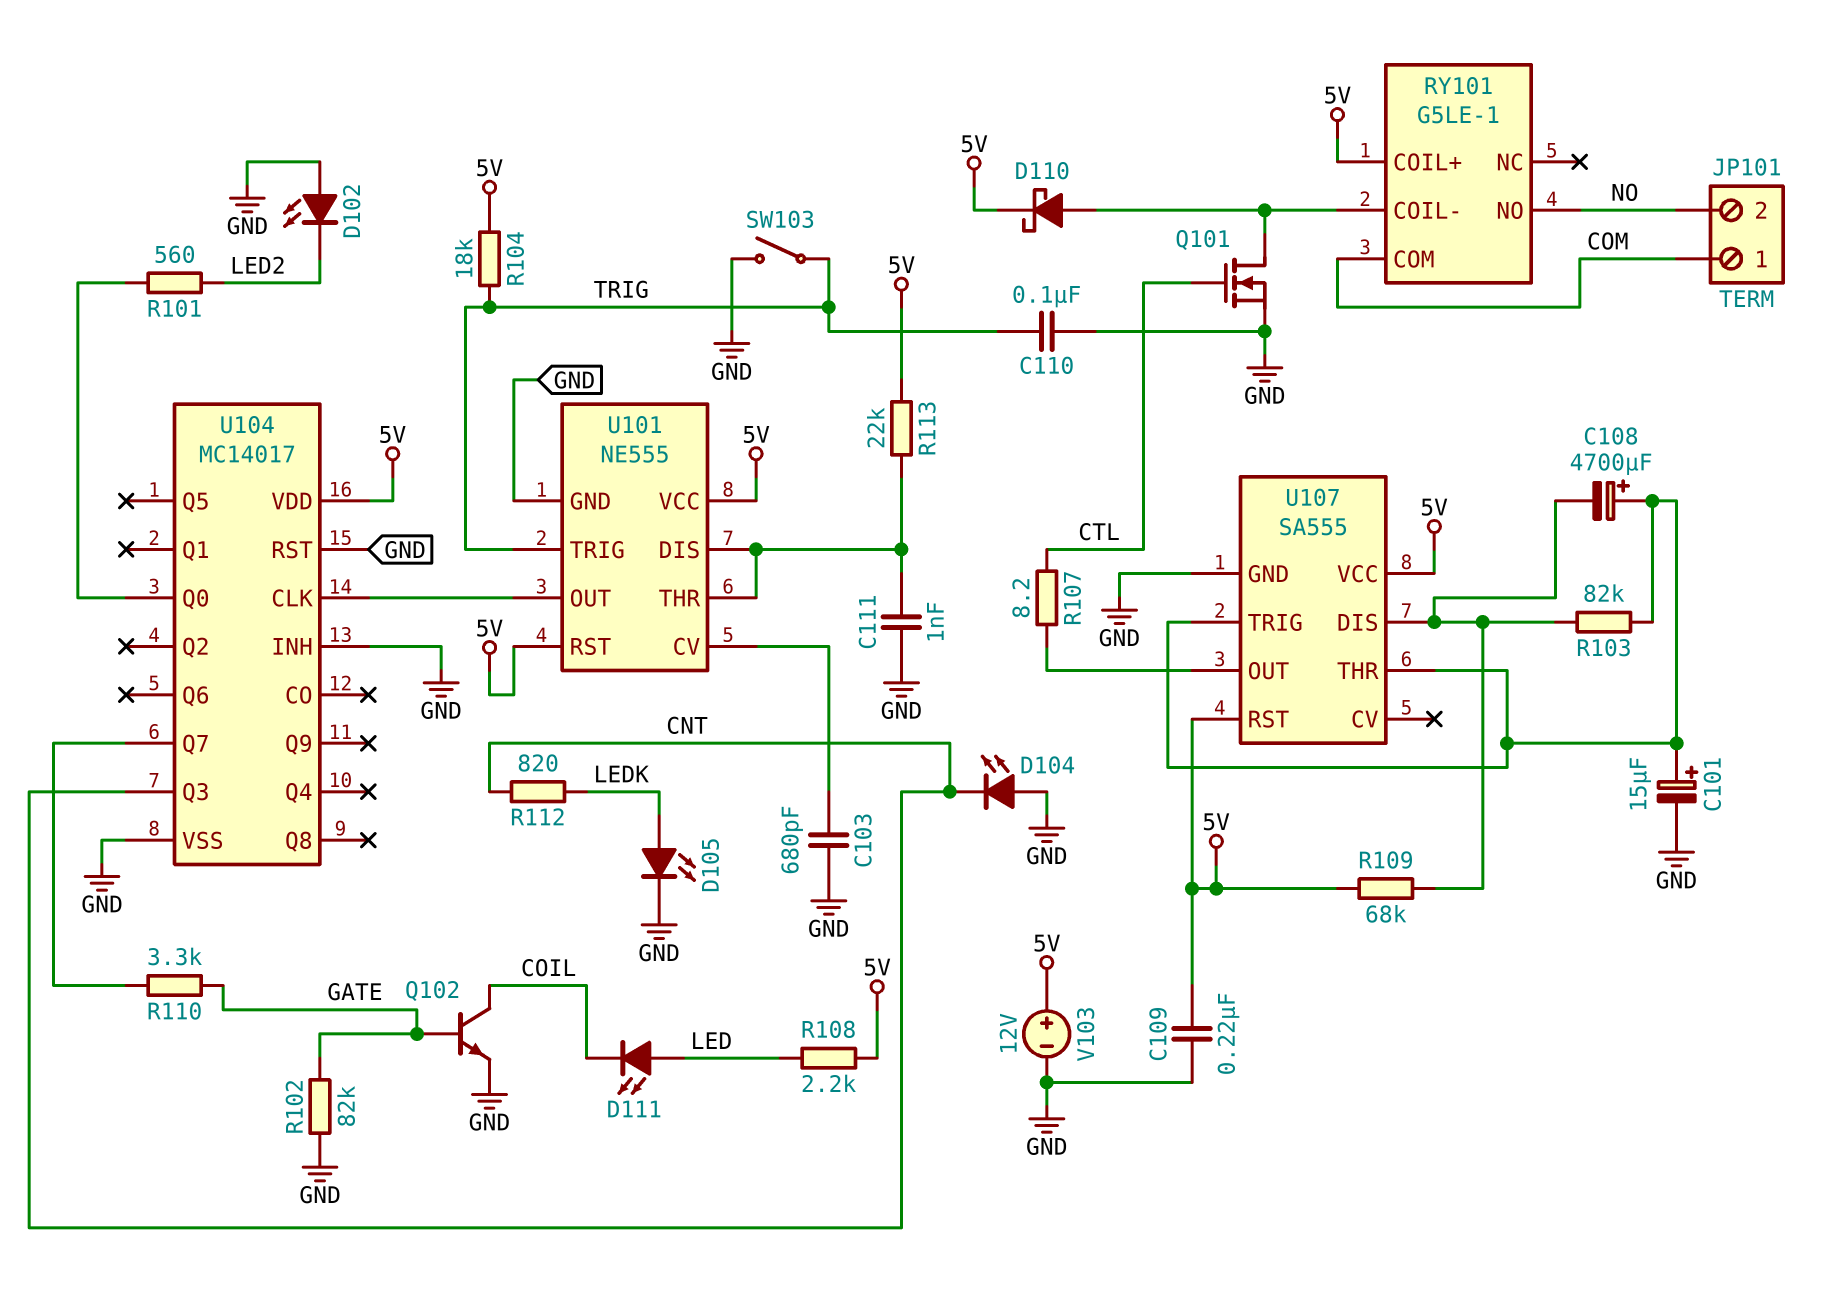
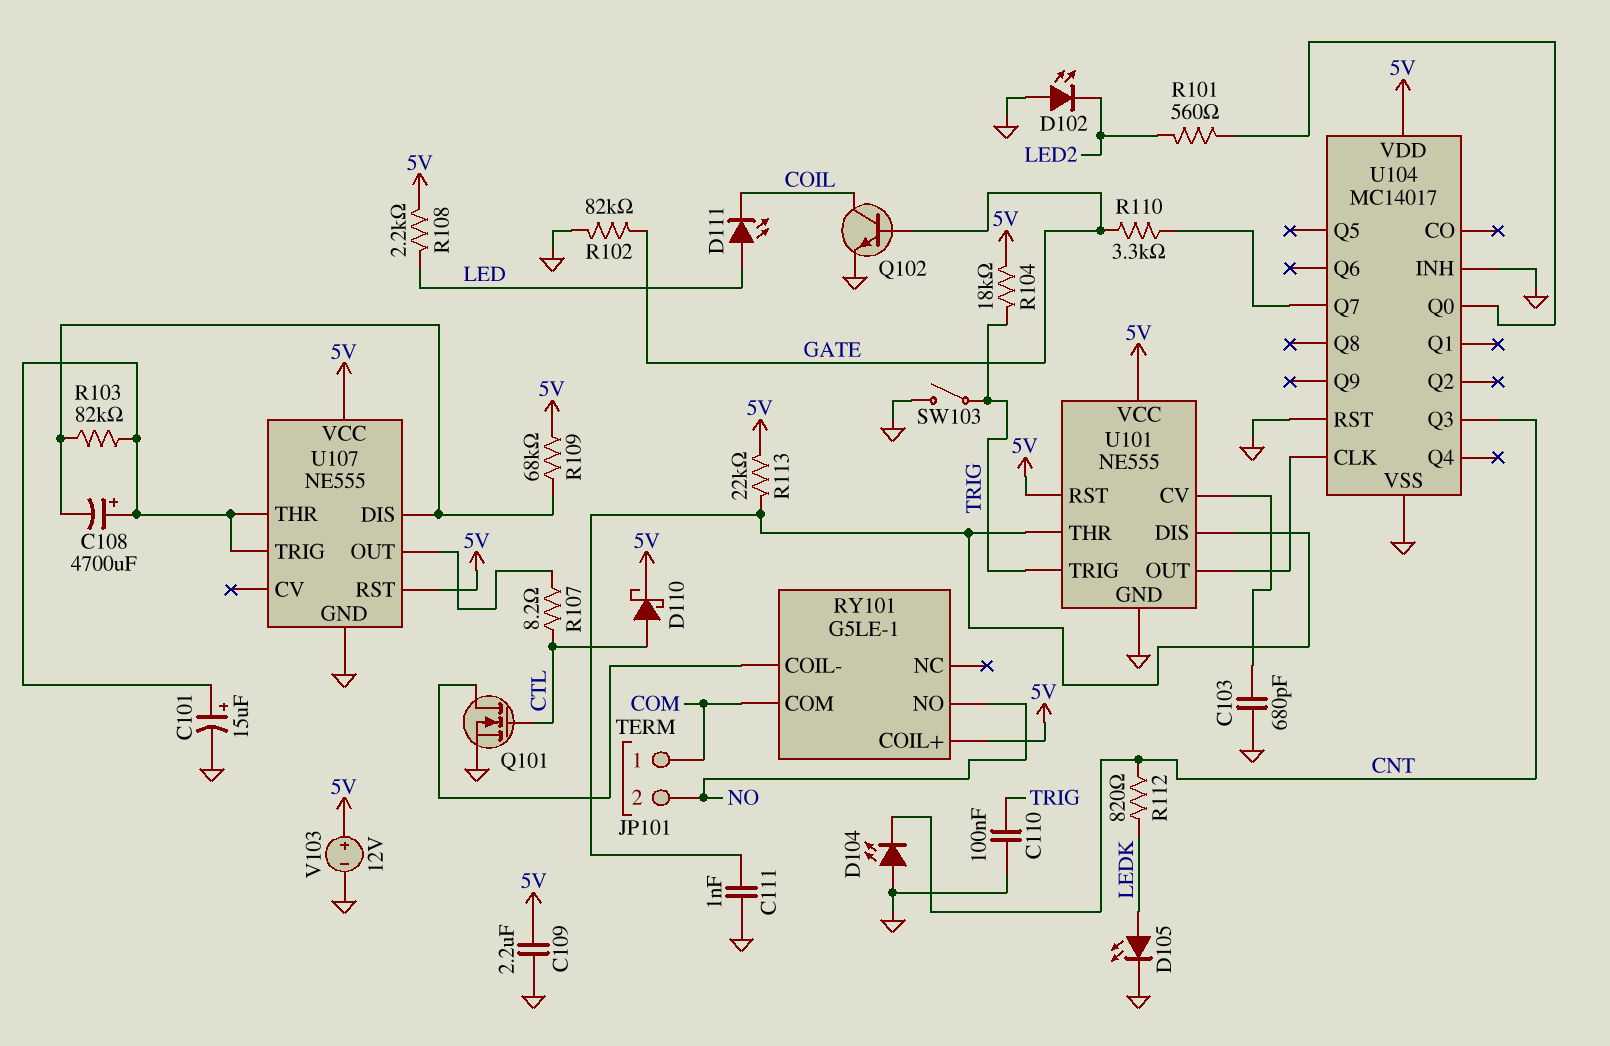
C109: 220nF (5V, GND) -> 2.2uF (5V, GND)
D110: schottky (A RY101/COIL-, K 5V) -> schottky (A CTL, K 5V)
U107: SA555 -> NE555

